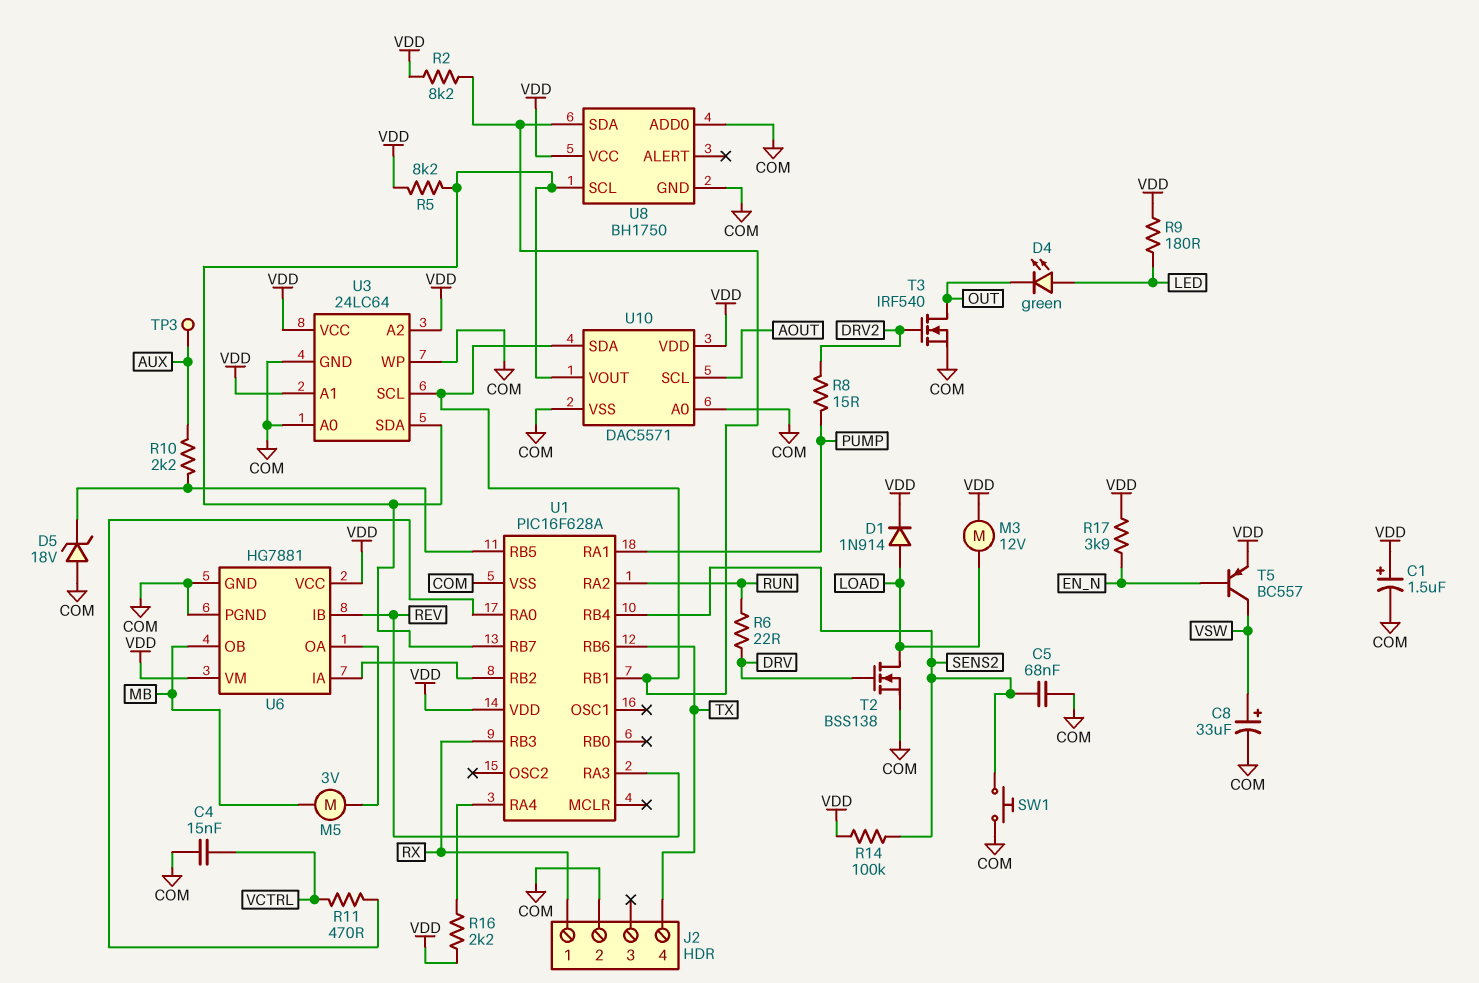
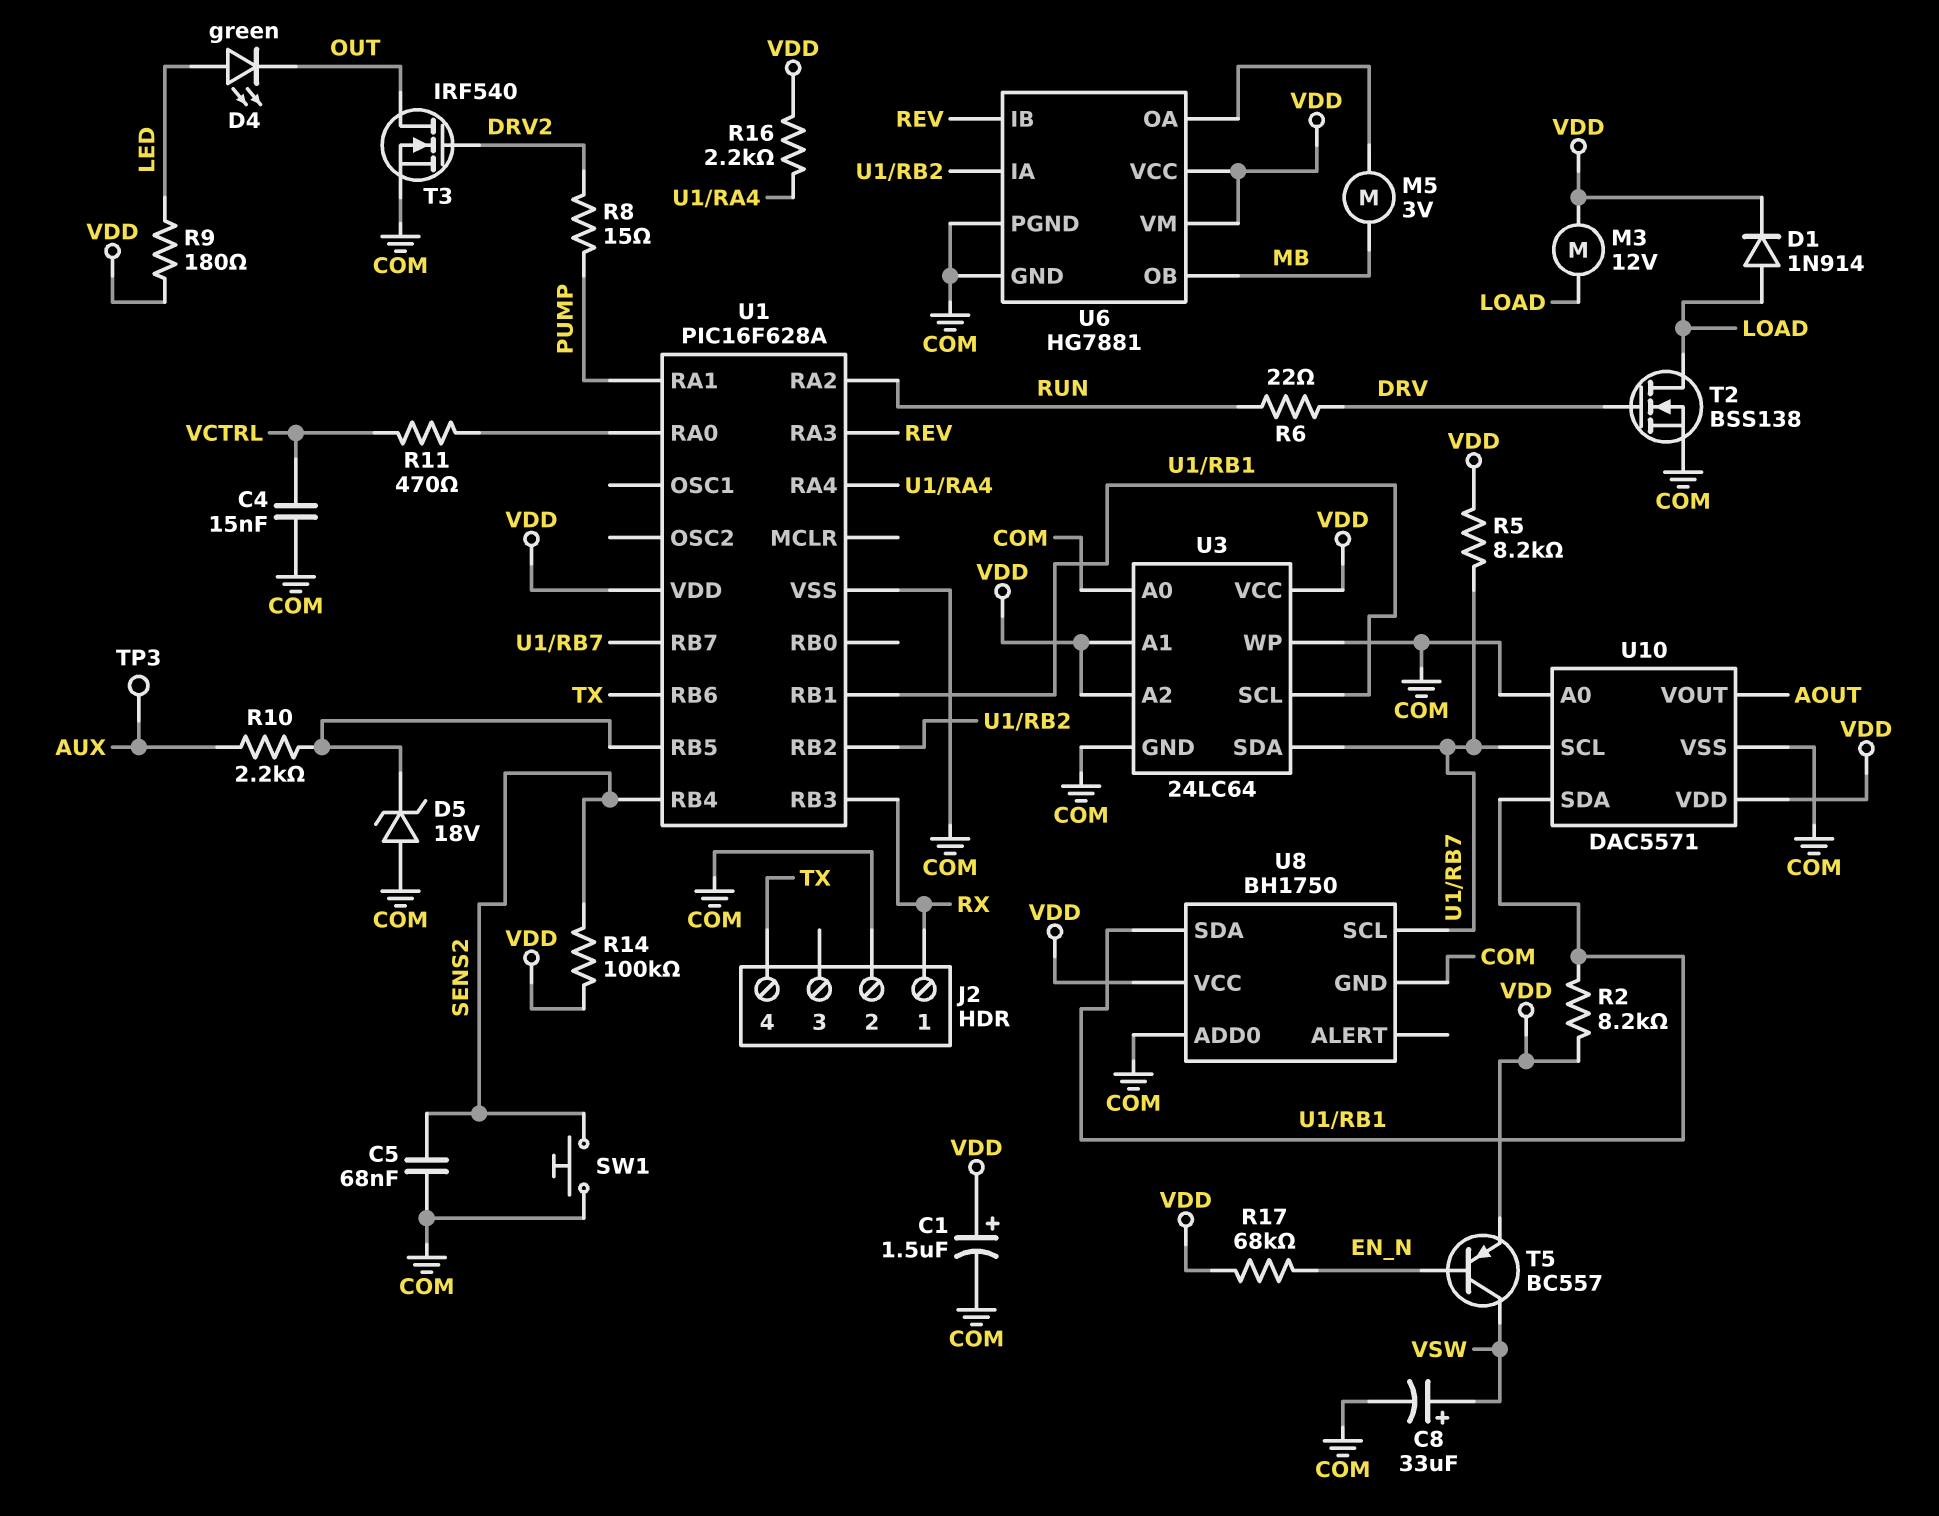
R17: 3.9k (EN_N, VDD) -> 68k (EN_N, VDD)
U10 pin SCL: AOUT -> U1/RB7
U10 pin VOUT: U1/RB7 -> AOUT

